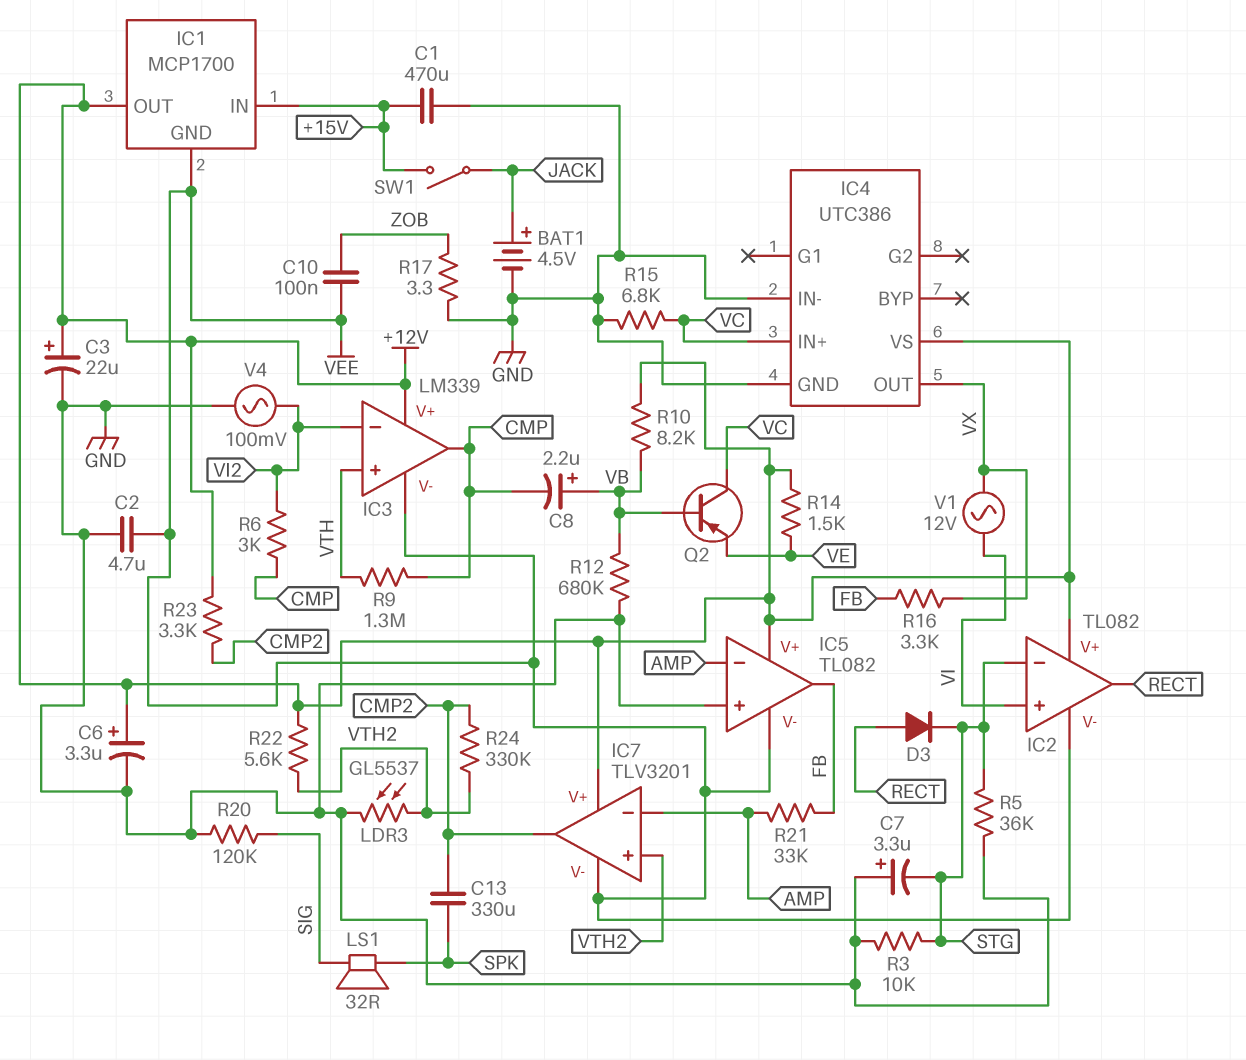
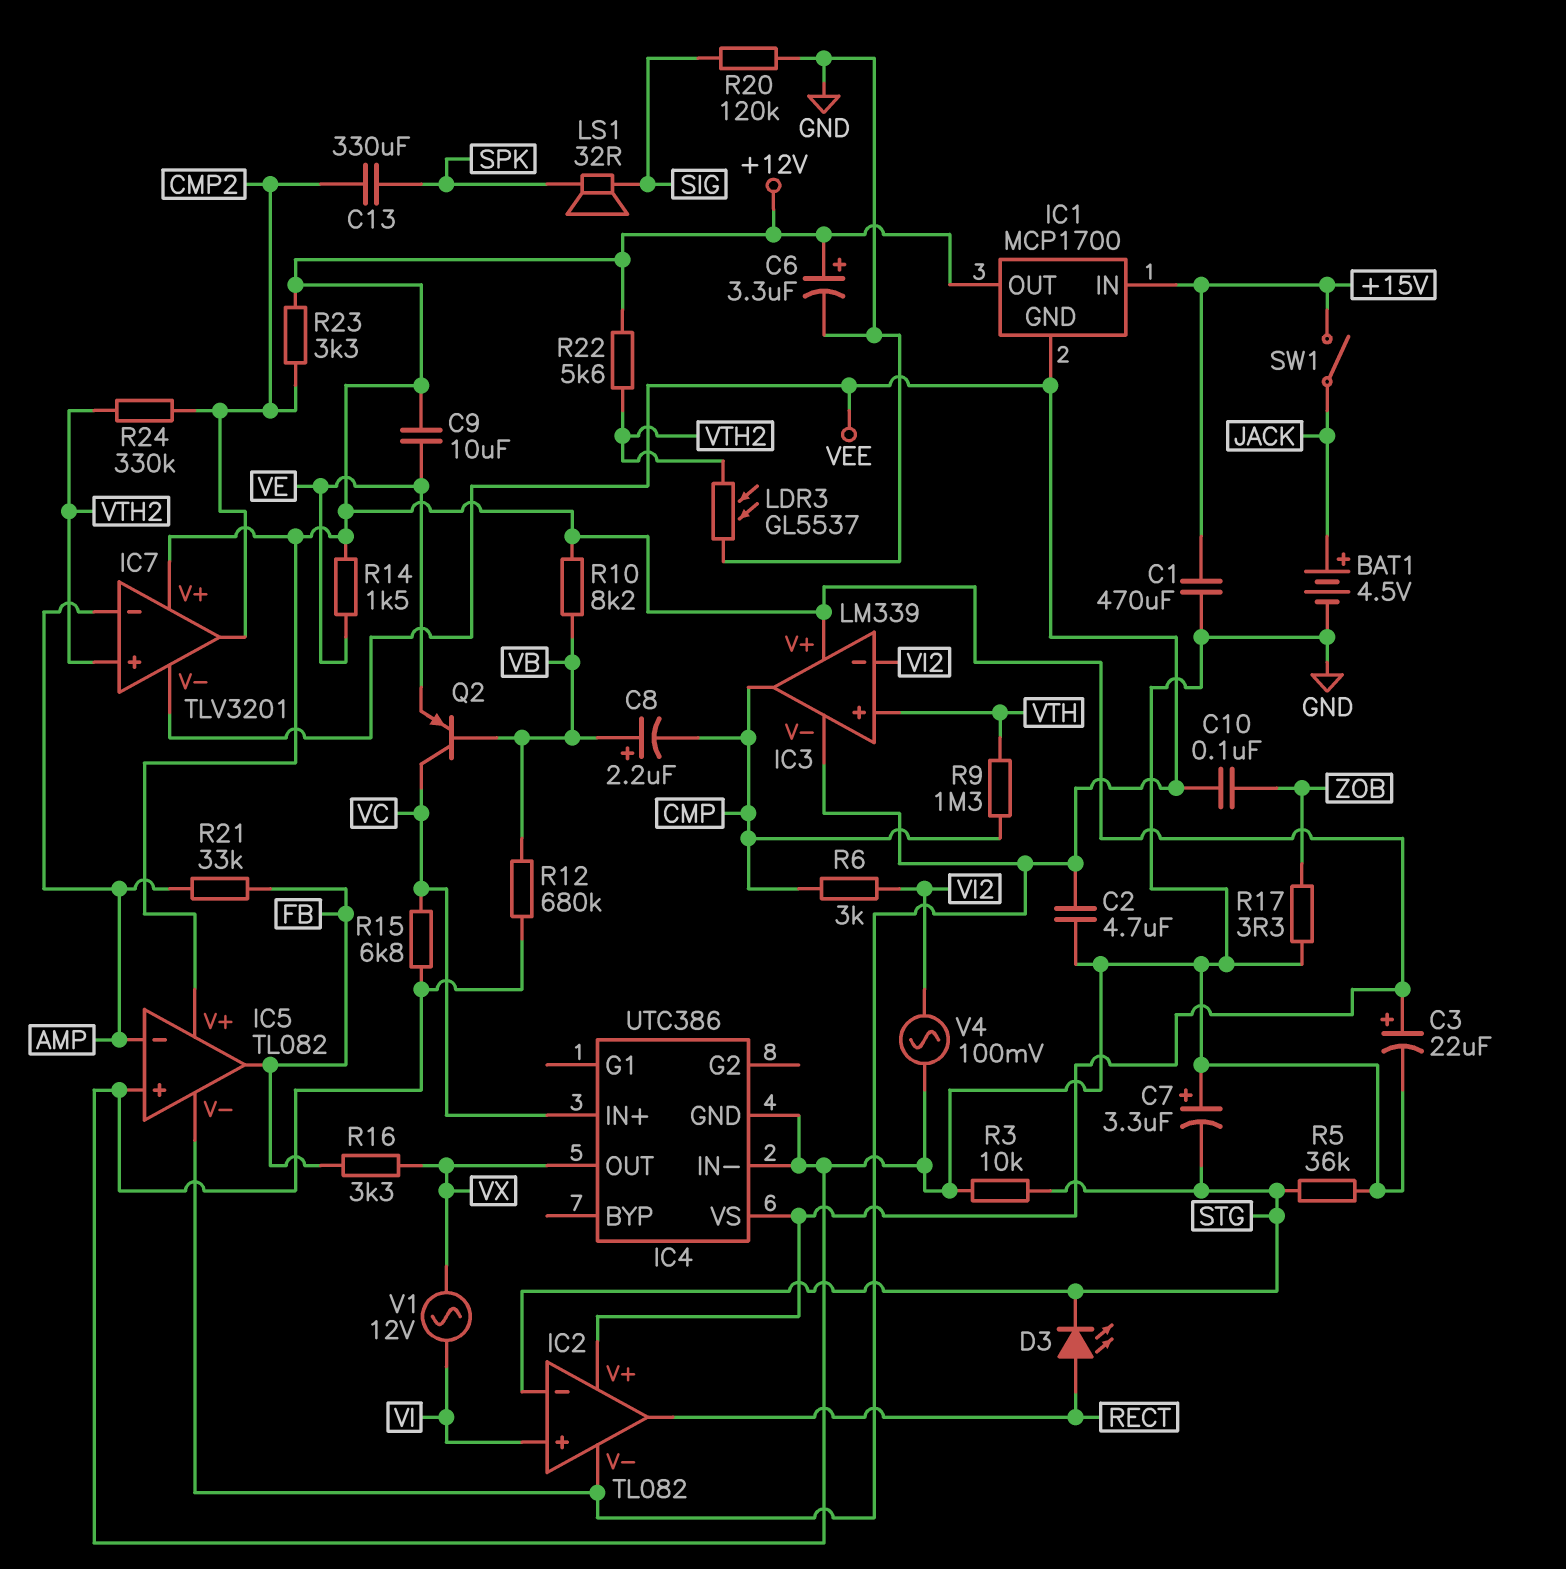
C9: none -> 10uF (+12V, VE)
D3: diode (A RECT, K STG) -> LED (A RECT, K STG)

